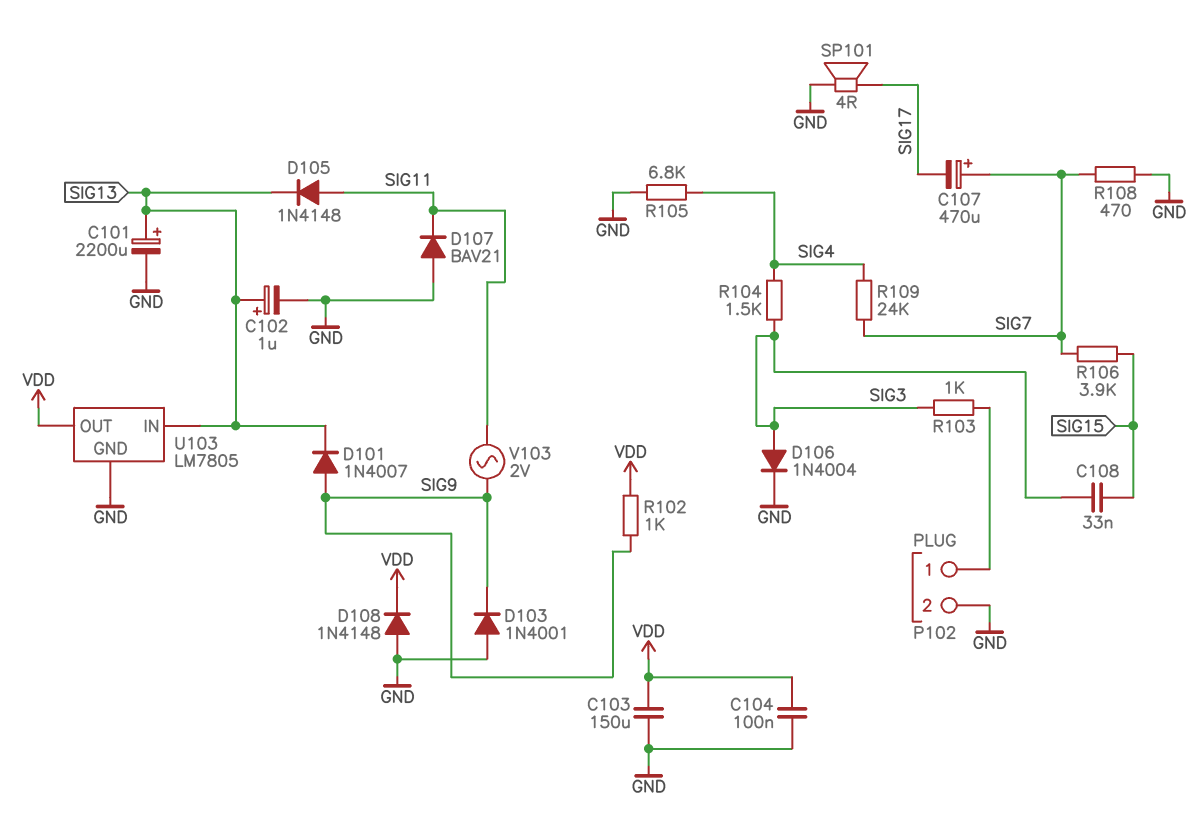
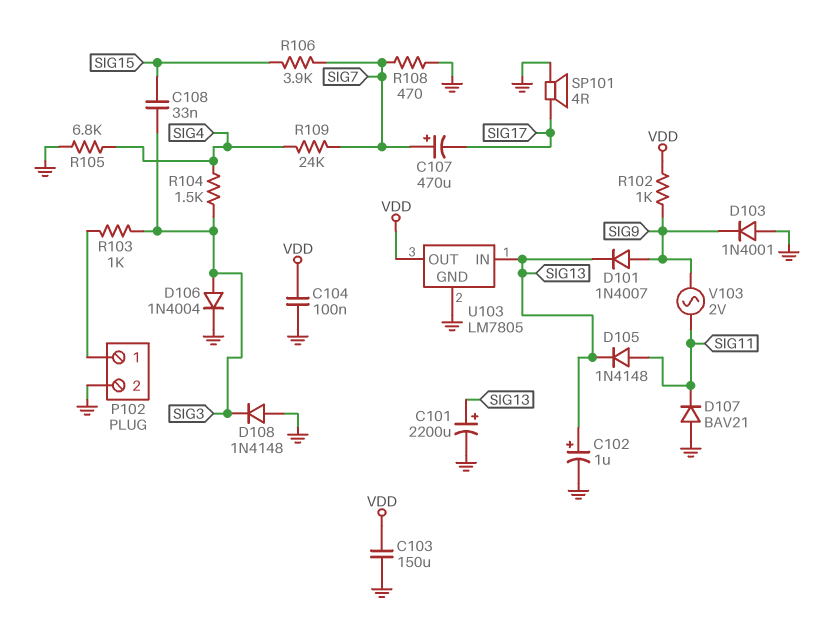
D108: diode 1N4148 (A GND, K VDD) -> diode 1N4148 (A GND, K SIG3)

